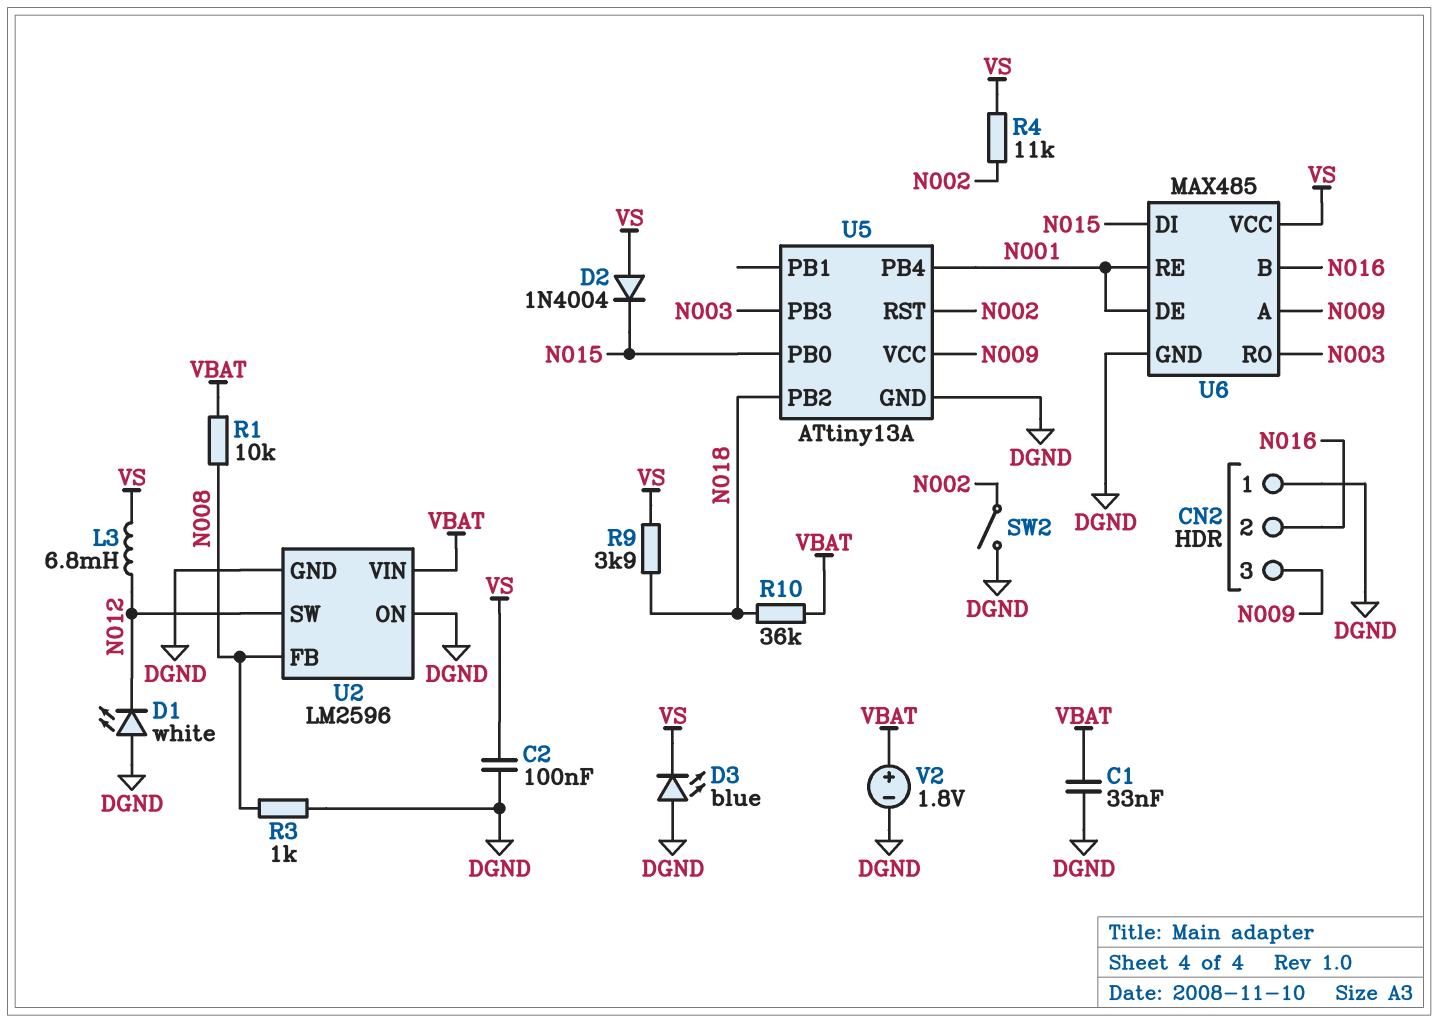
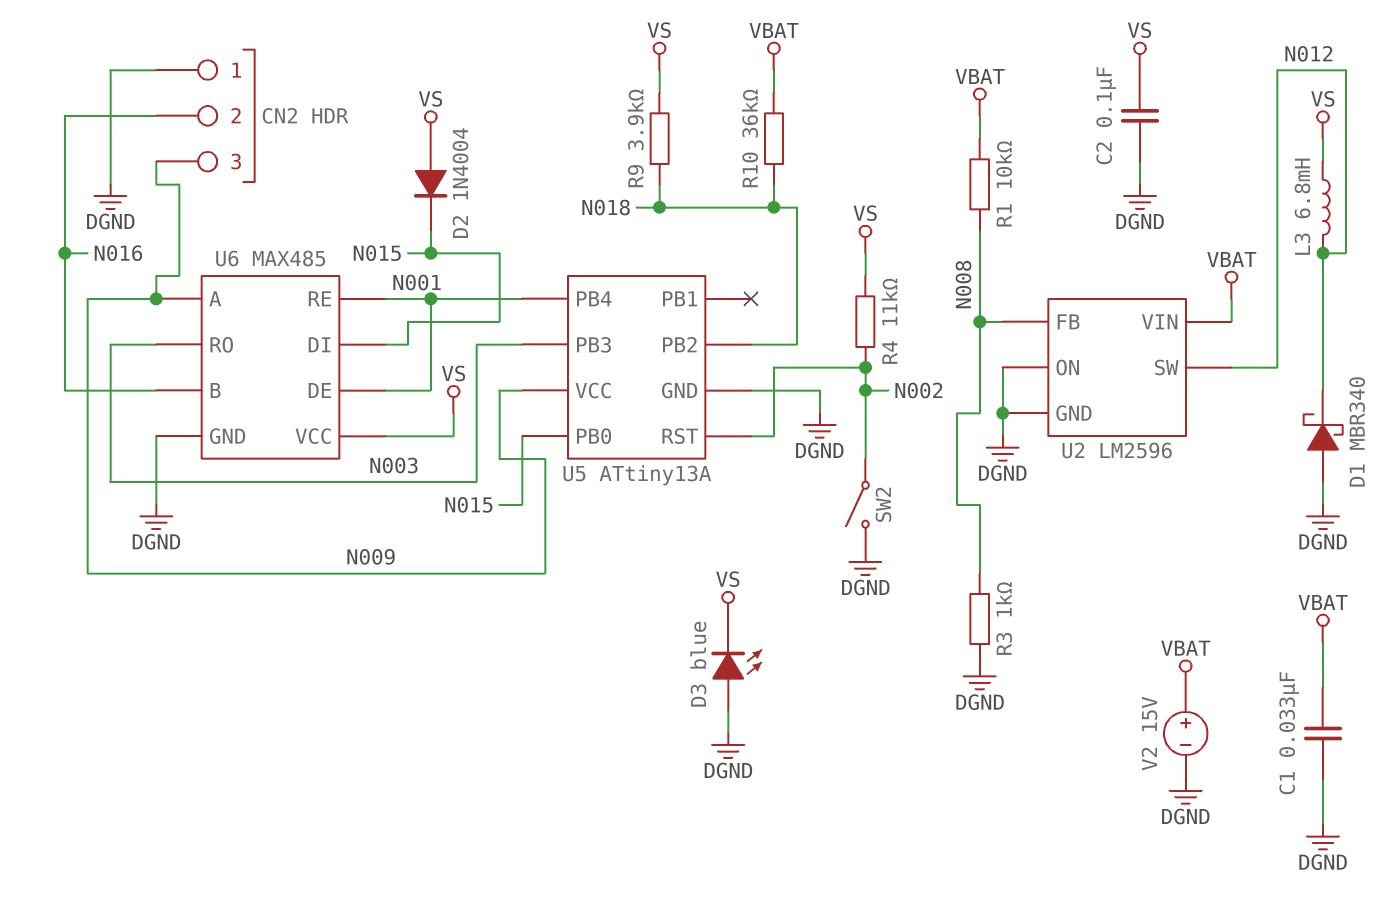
D1: LED white (A DGND, K N012) -> schottky MBR340 (A DGND, K N012)
V2: 1.8V (plus VBAT, minus DGND) -> 15V (plus VBAT, minus DGND)

